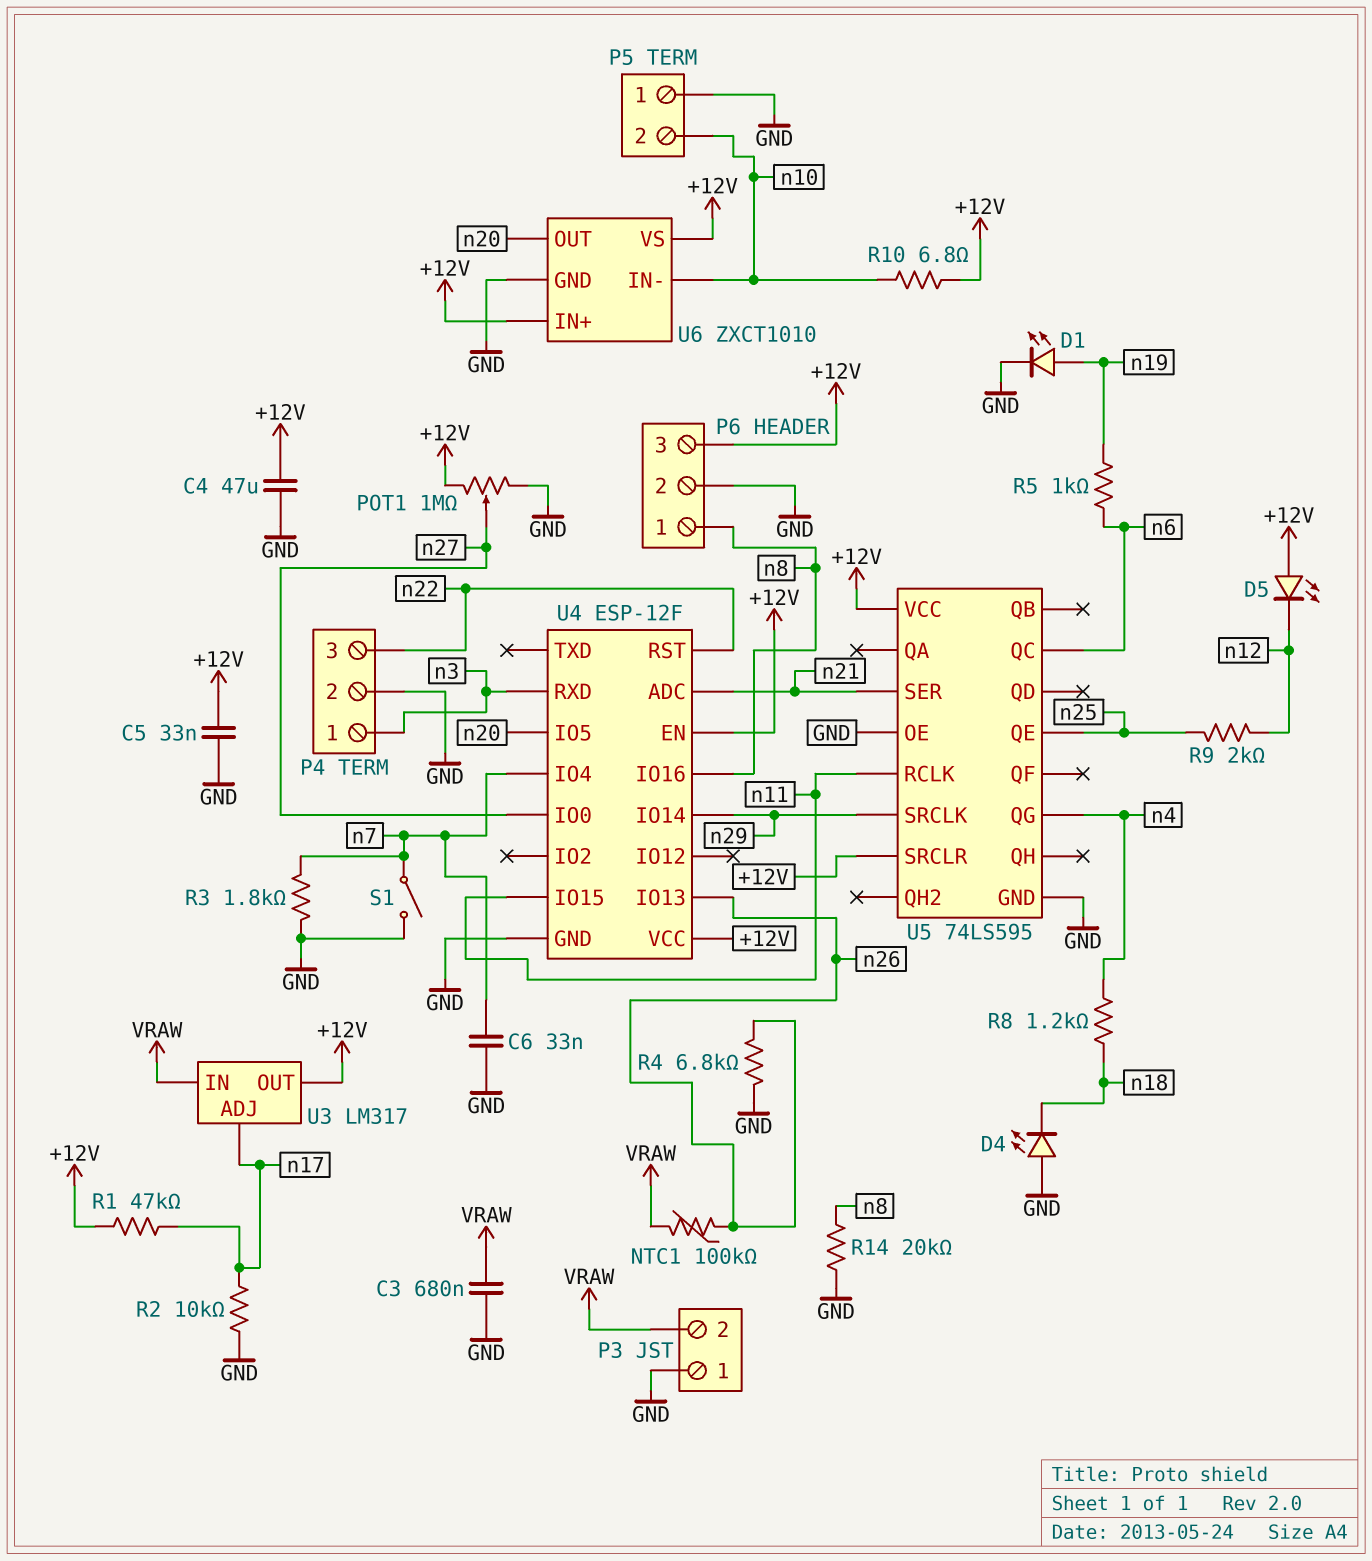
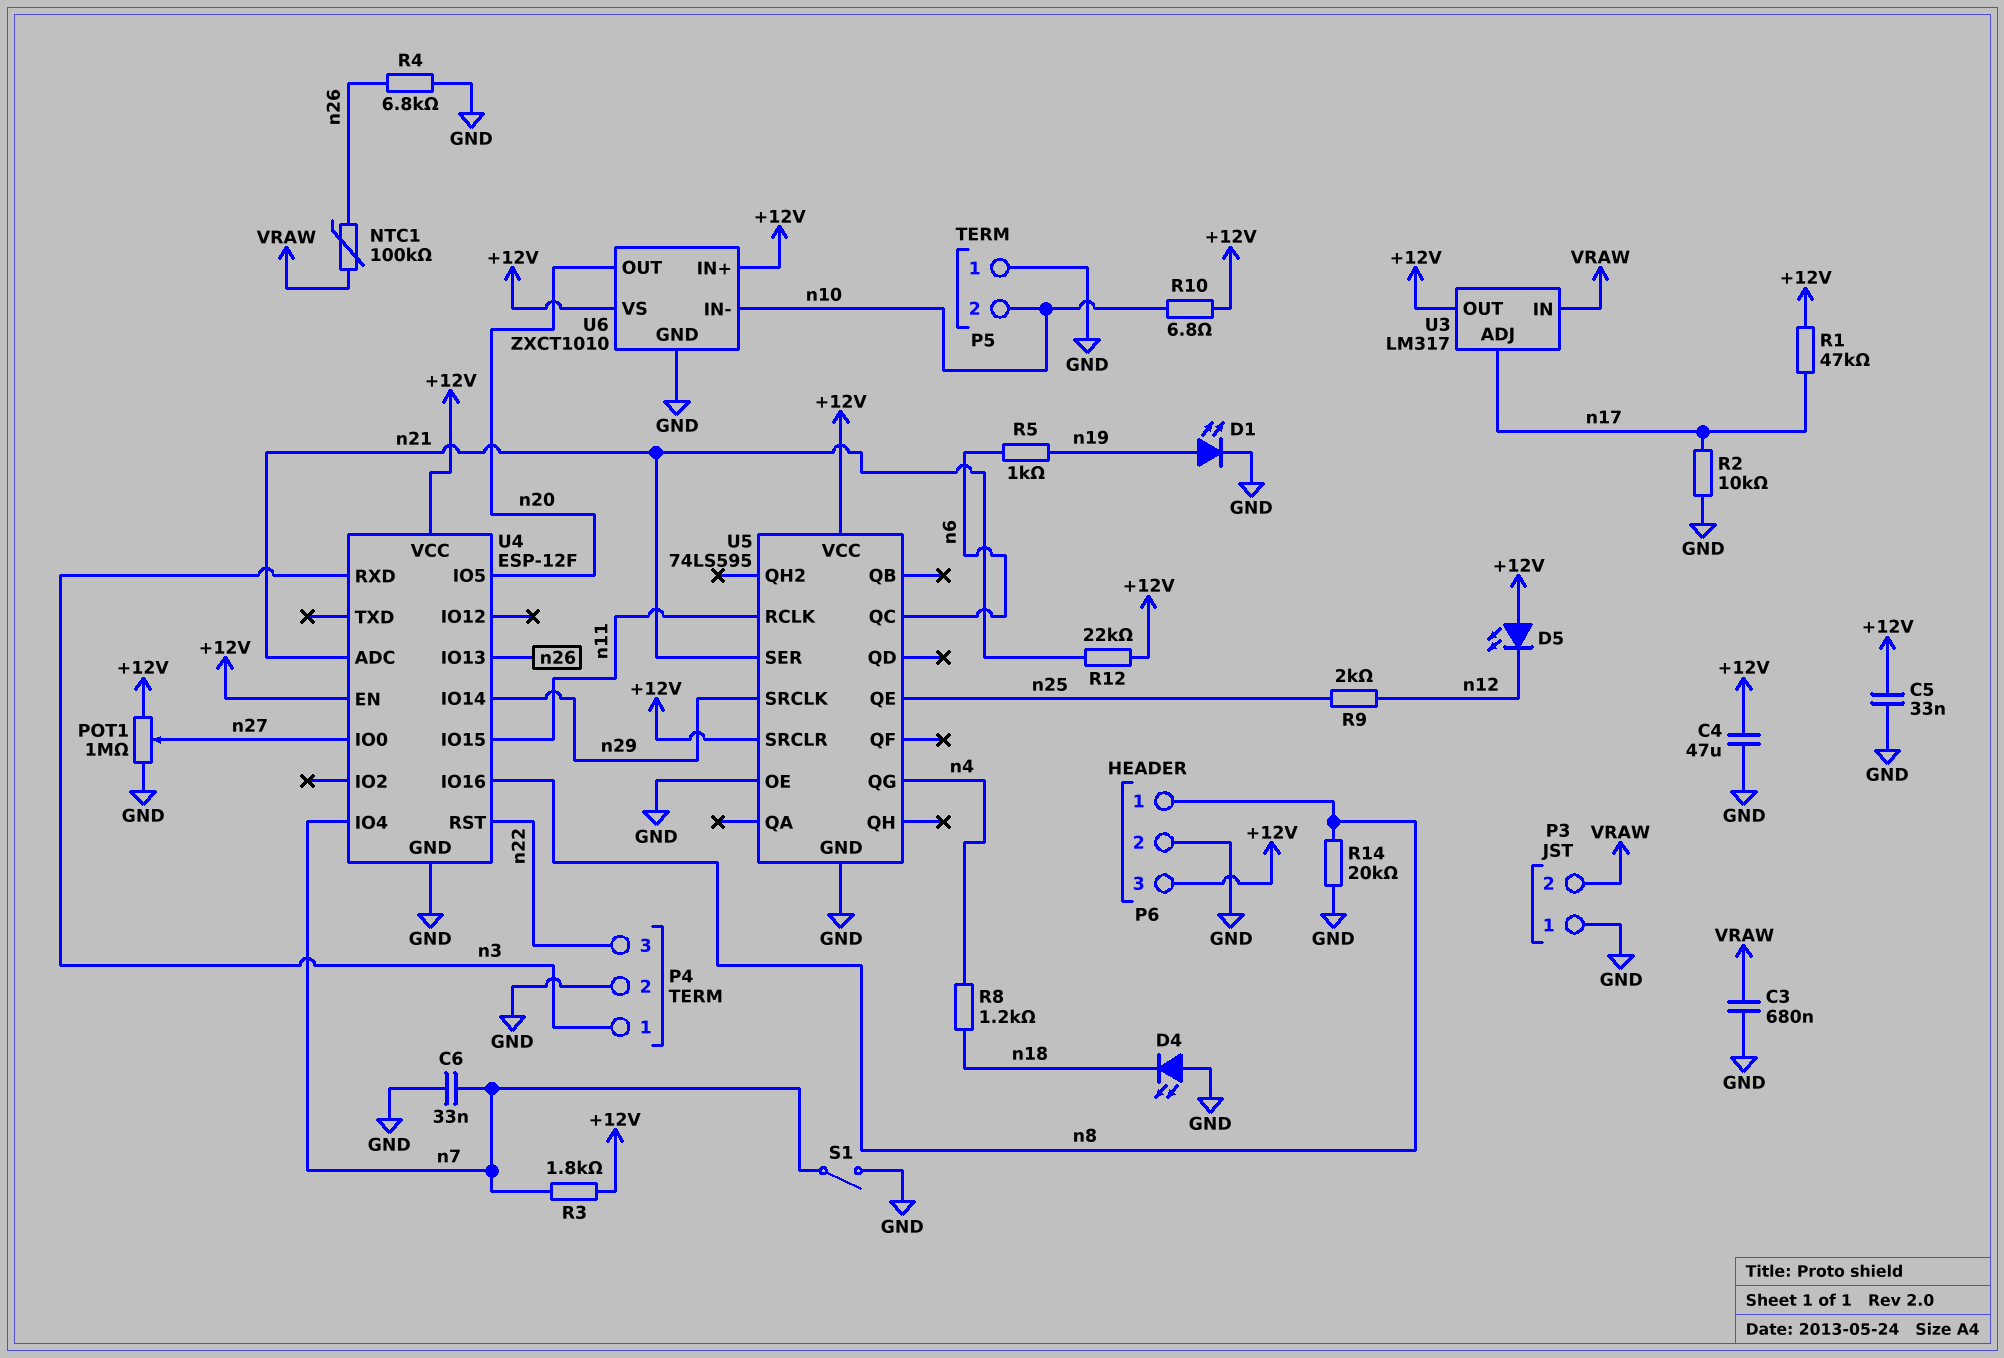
R3: 1.8k (GND, n7) -> 1.8k (+12V, n7)
R12: none -> 22k (+12V, n21)

